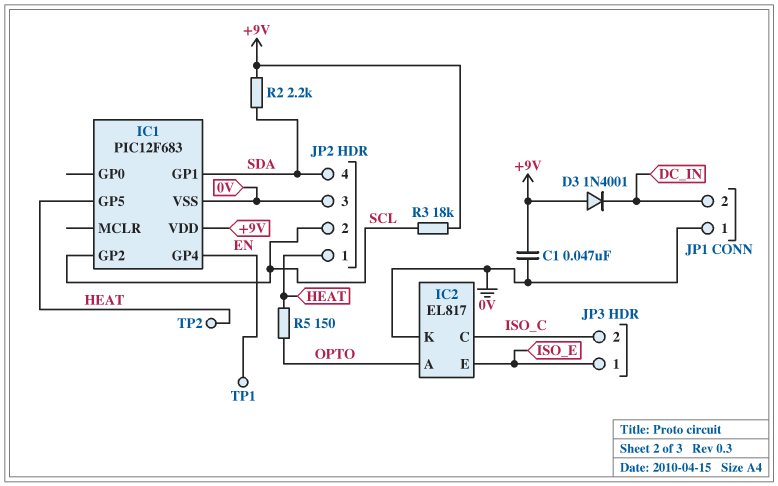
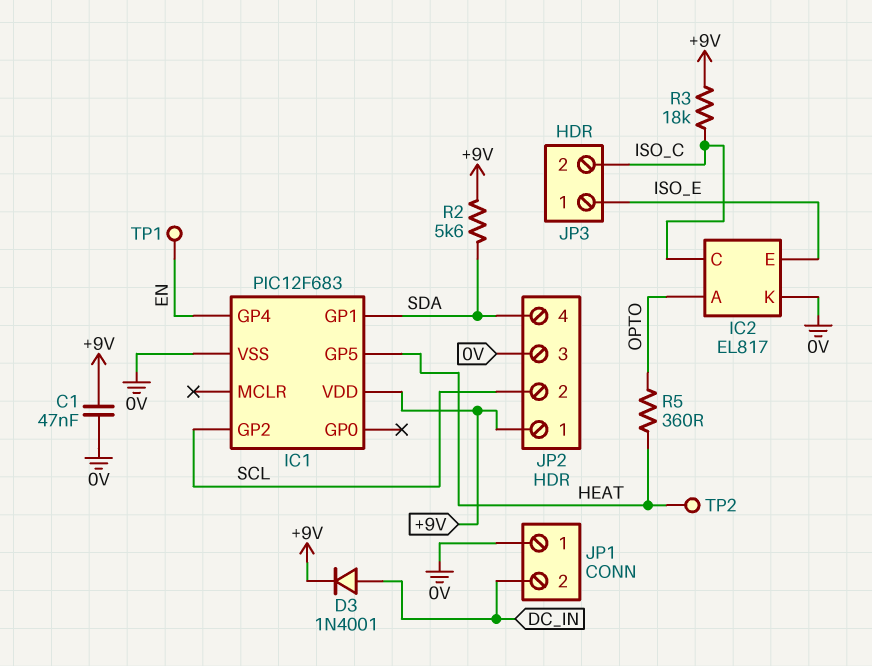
D3: diode 1N4001 (A +9V, K DC_IN) -> diode 1N4001 (A DC_IN, K +9V)
JP2 pin 1: HEAT -> +9V
R2: 2.2k (+9V, SDA) -> 5.6k (+9V, SDA)
R3: 18k (+9V, SCL) -> 18k (+9V, ISO_C)
R5: 150 (HEAT, OPTO) -> 360 (HEAT, OPTO)

